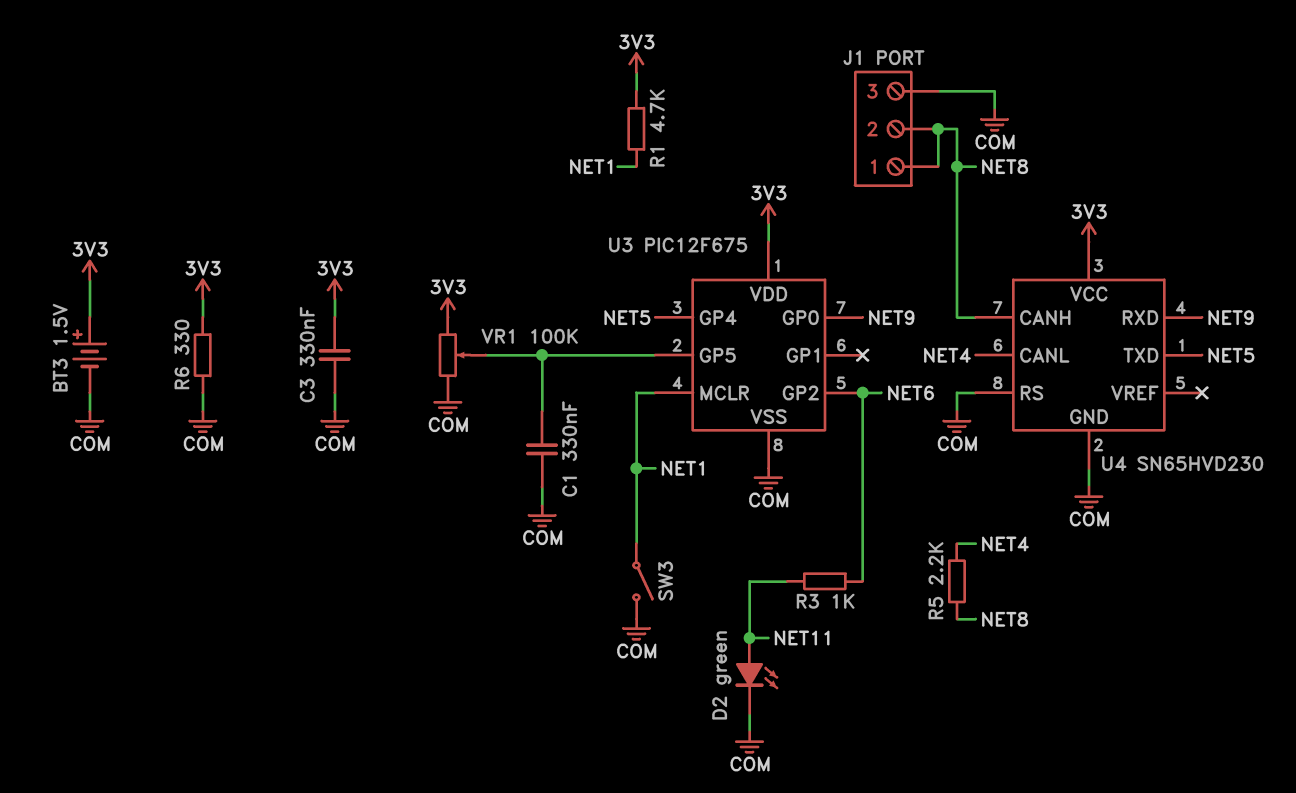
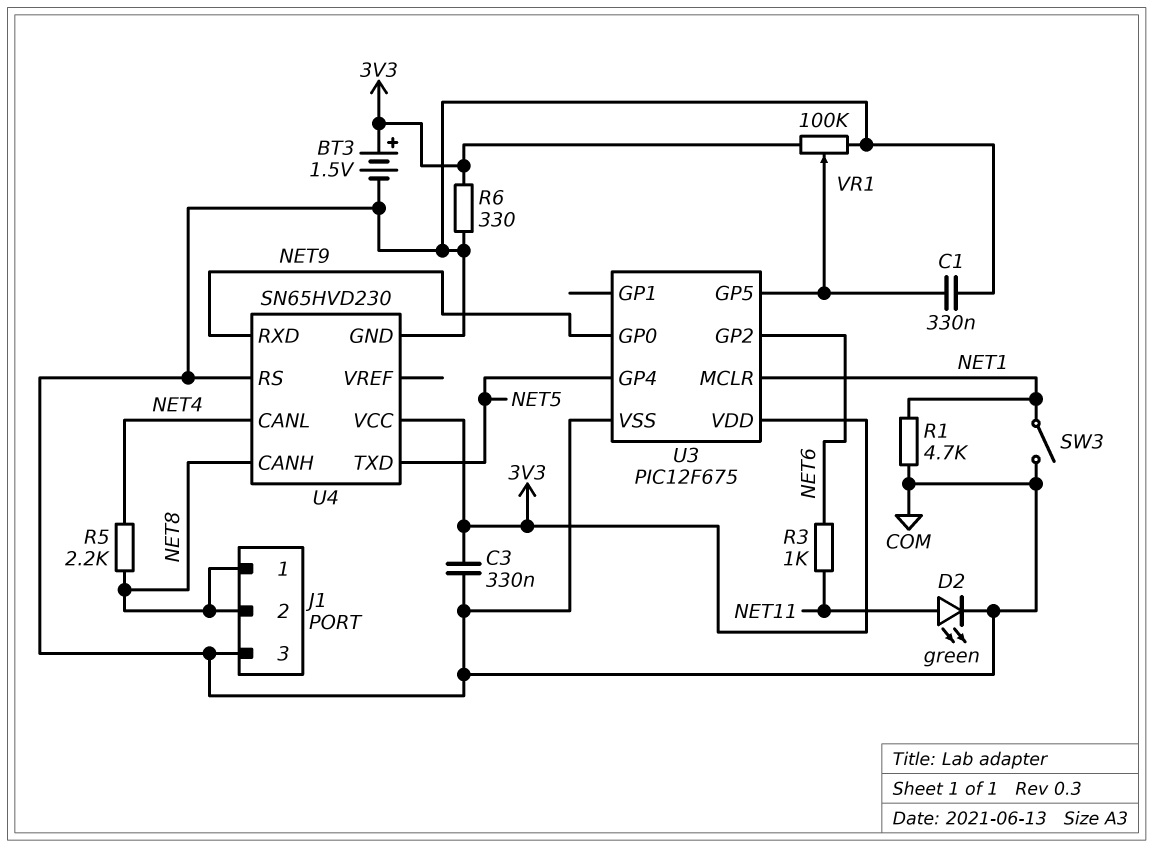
R1: 4.7k (3V3, NET1) -> 4.7k (COM, NET1)

